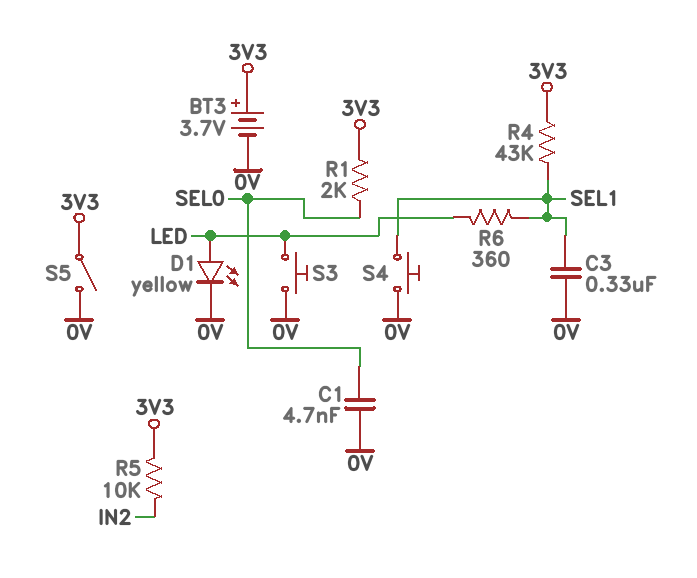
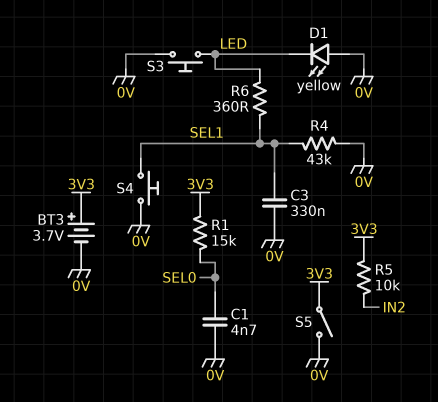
D1: LED yellow (A LED, K 0V) -> LED yellow (A 0V, K LED)
R1: 2k (3V3, SEL0) -> 15k (3V3, SEL0)
R4: 43k (3V3, SEL1) -> 43k (0V, SEL1)

